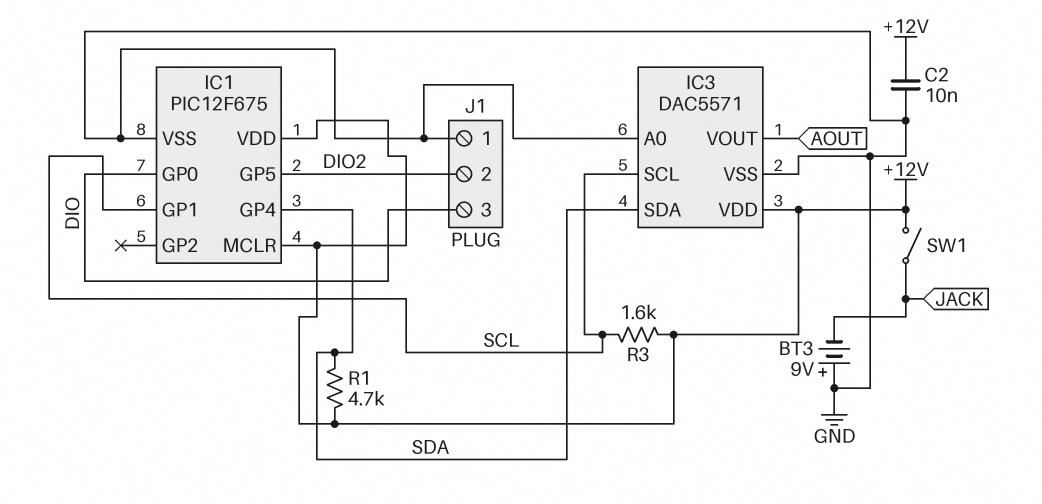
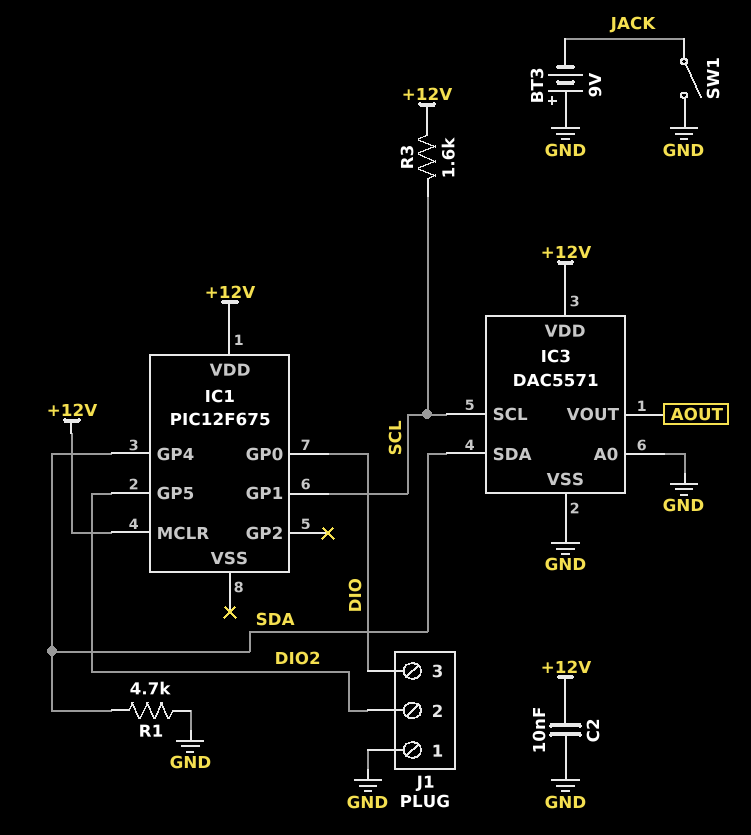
IC1 pin VSS: GND -> none
R1: 4.7k (+12V, SDA) -> 4.7k (GND, SDA)
SW1: switch (+12V, JACK) -> switch (GND, JACK)

